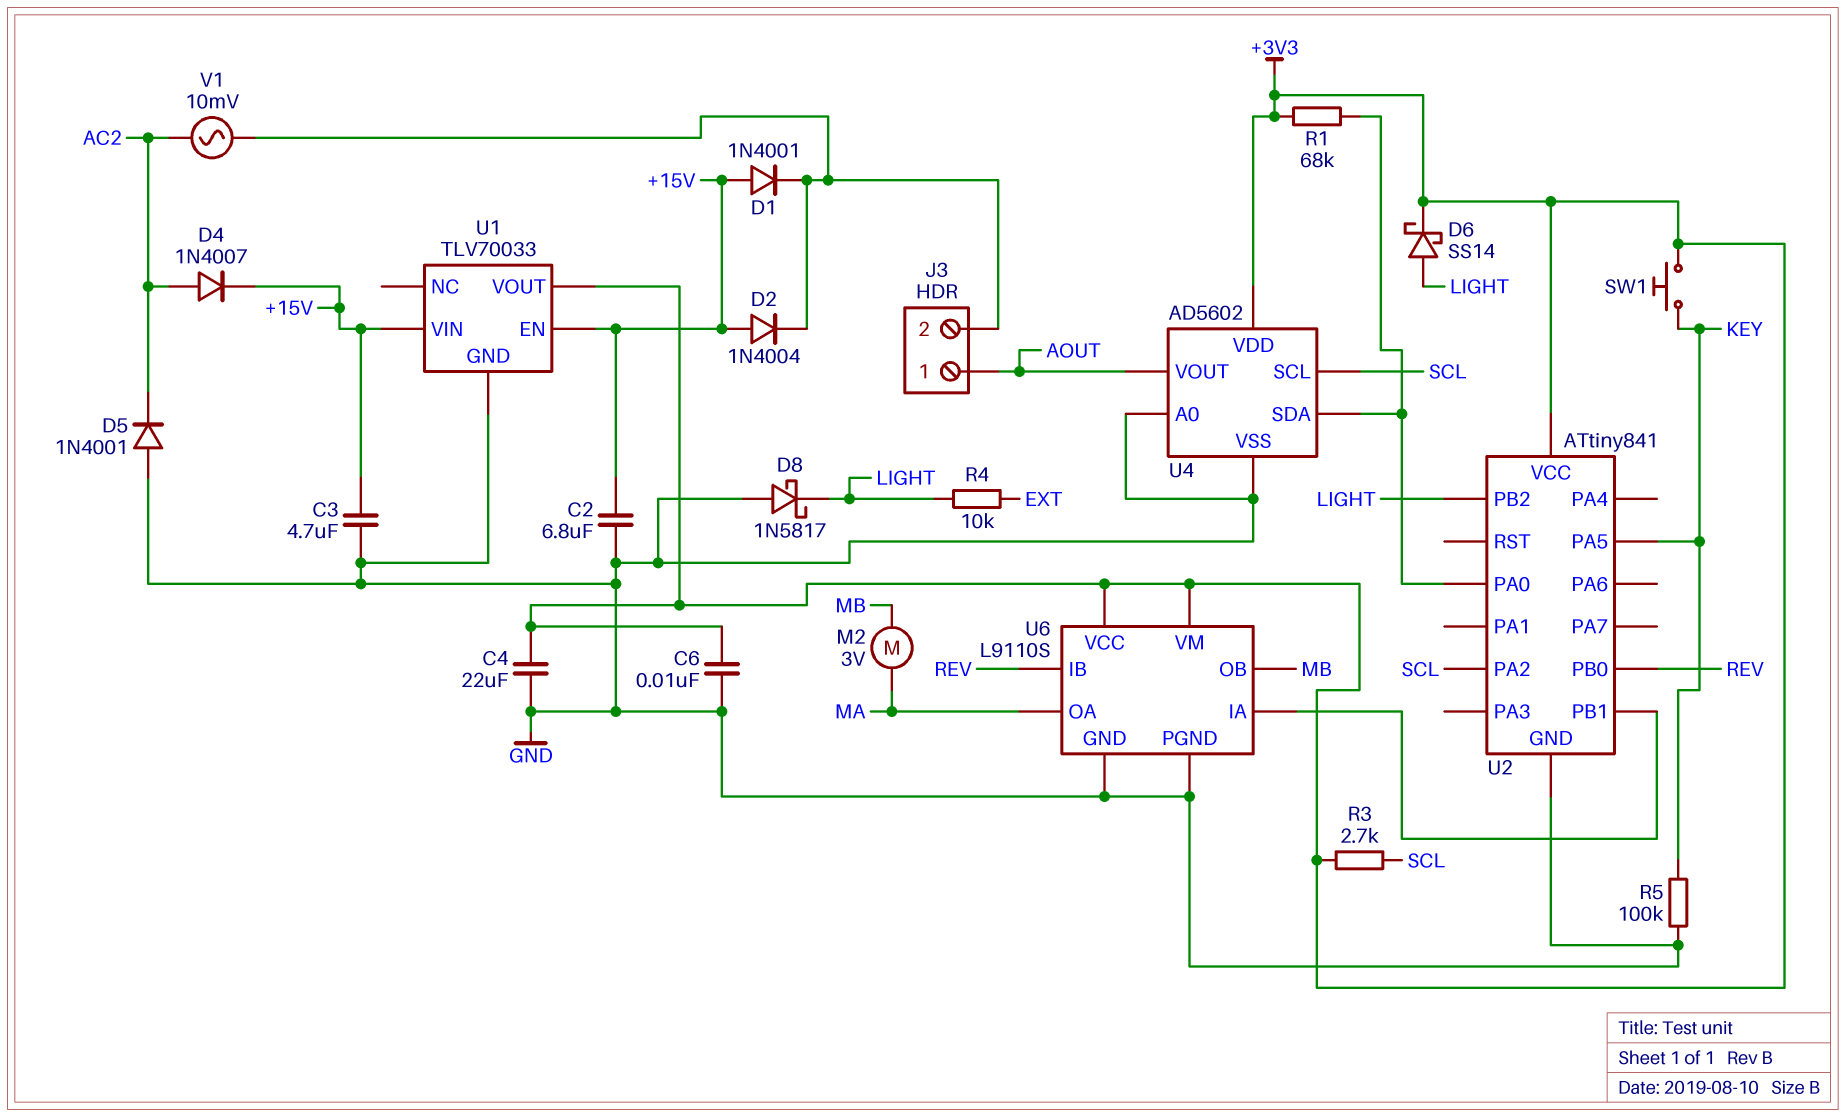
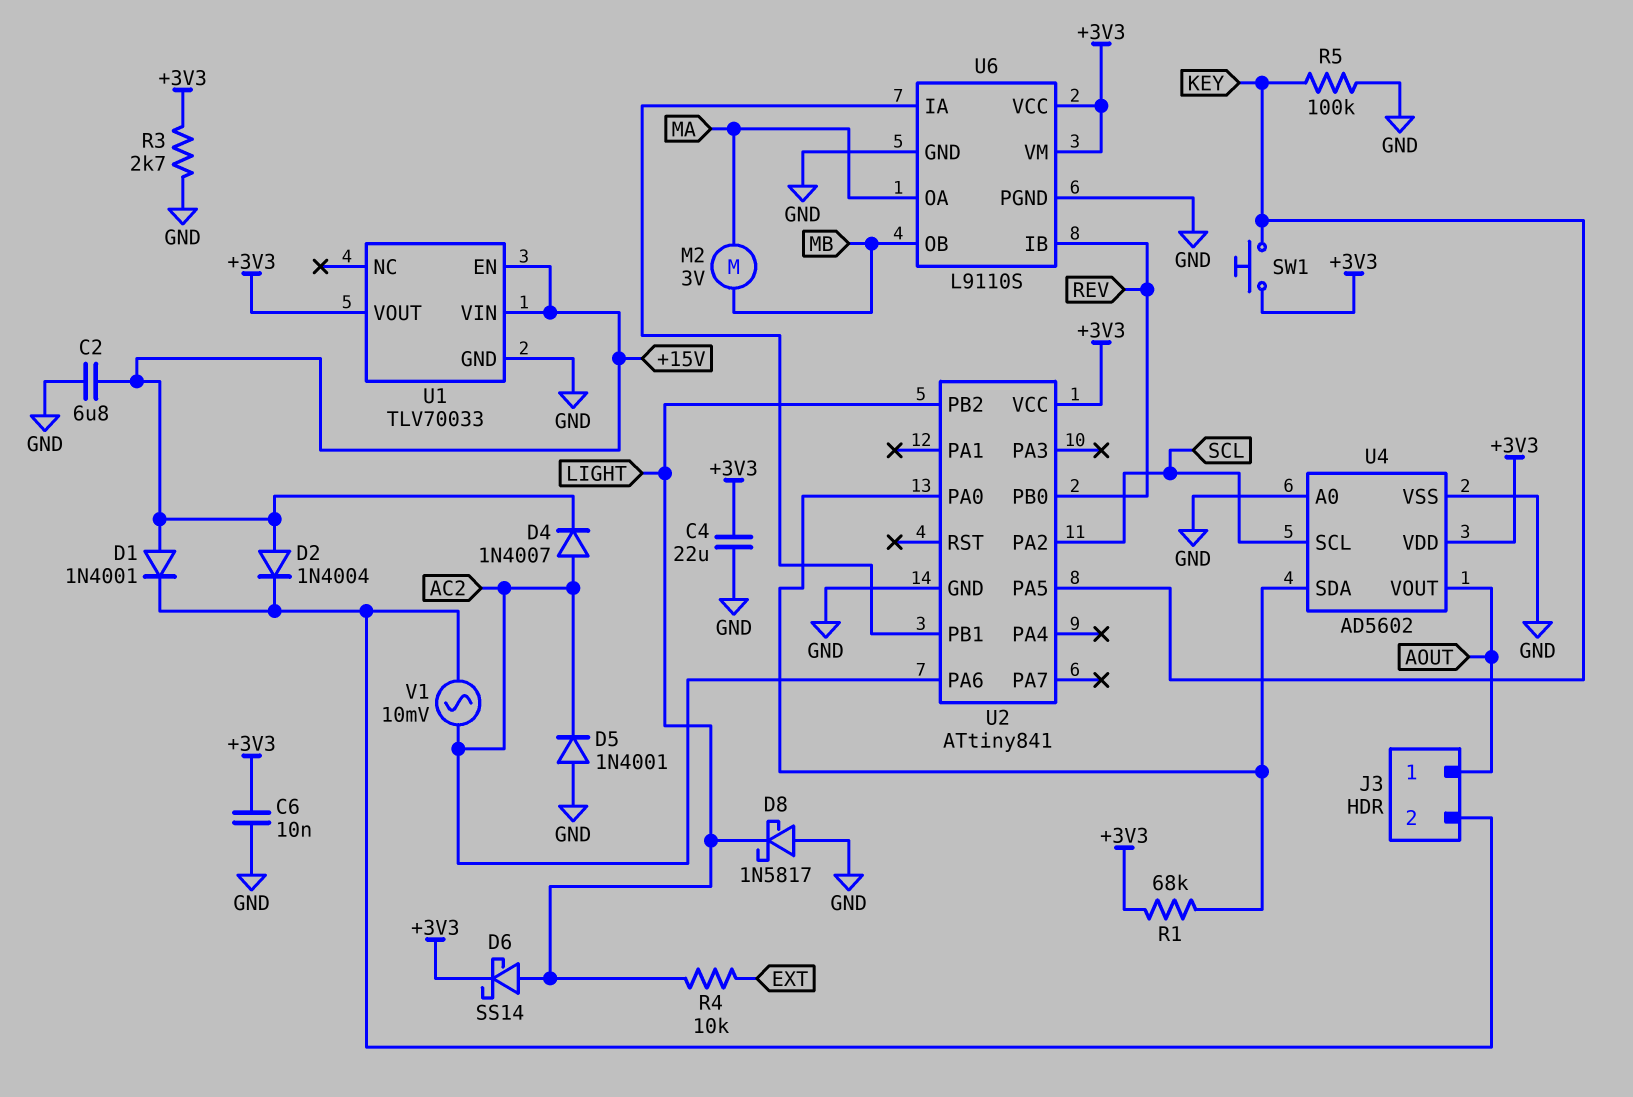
C3: 4.7uF (+15V, GND) -> none
R3: 2.7k (+3V3, SCL) -> 2.7k (+3V3, GND)
U2 pin PA6: none -> AC2

